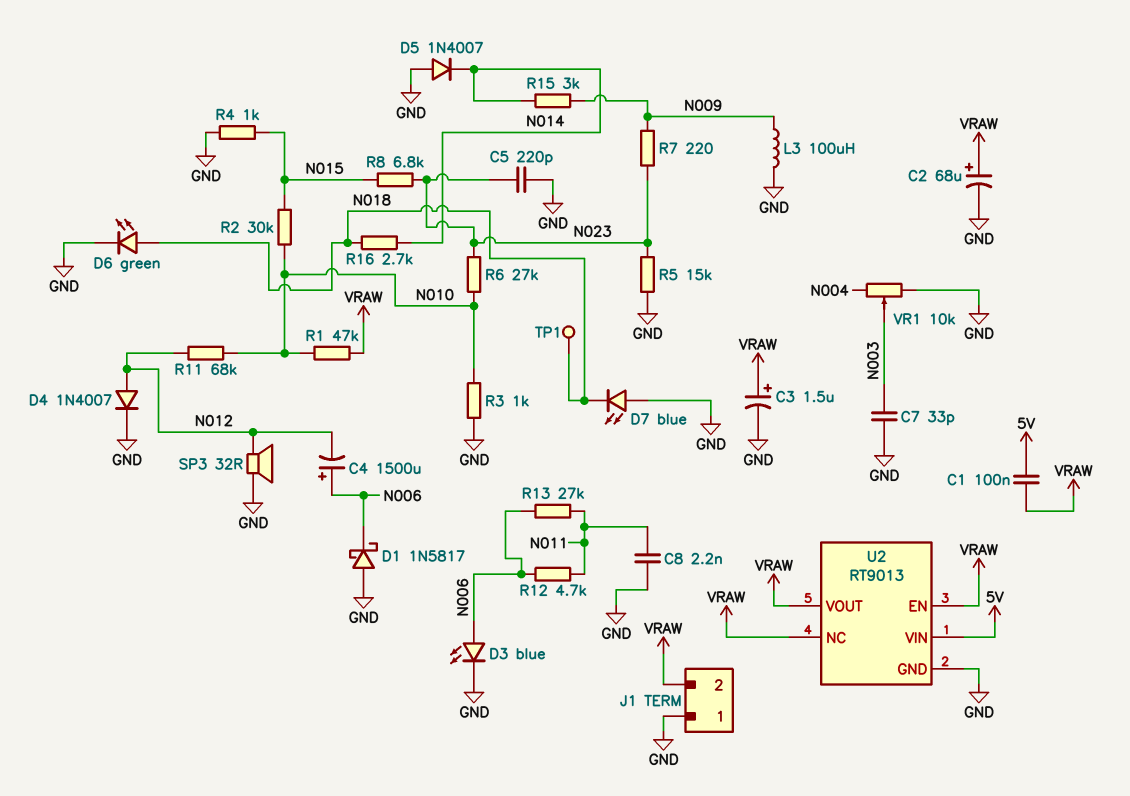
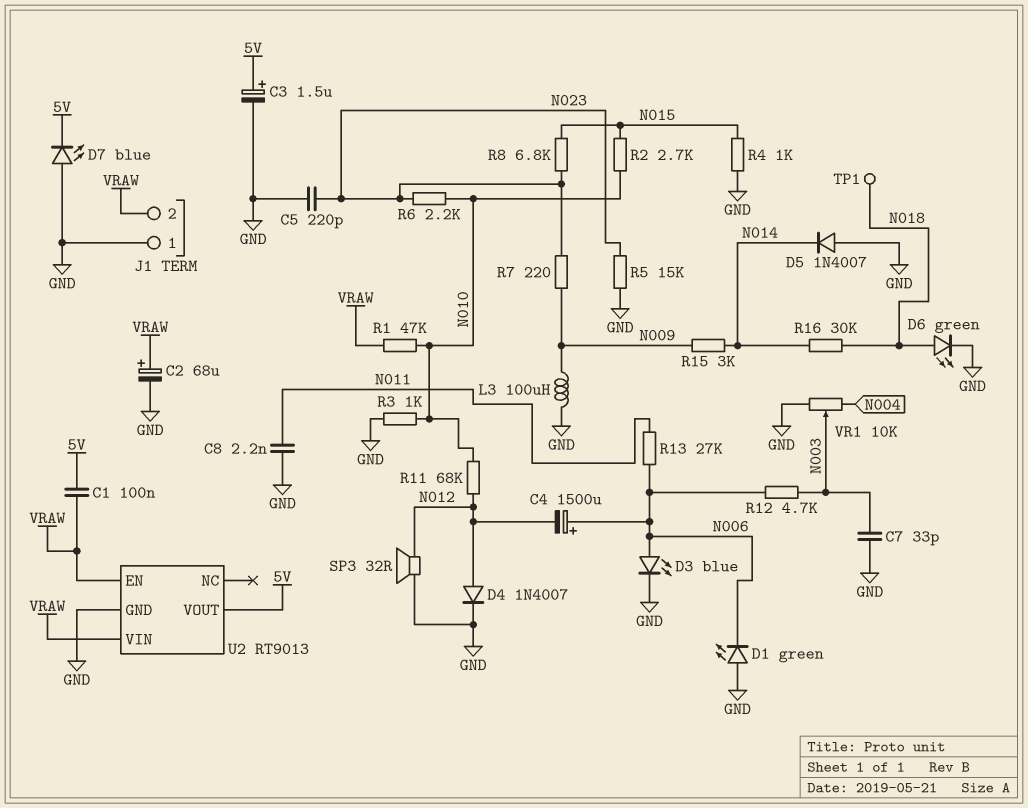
C3: 1.5uF (plus VRAW, minus GND) -> 1.5uF (plus 5V, minus GND)
D1: schottky 1N5817 (A GND, K N006) -> LED green (A GND, K N006)
D7: LED blue (A GND, K N018) -> LED blue (A GND, K 5V)
R2: 30k (N010, N015) -> 2.7k (N010, N015)
R6: 27k (N010, N023) -> 2.2k (N010, N023)
R12: 4.7k (N006, N011) -> 4.7k (N003, N006)
R16: 2.7k (N014, N018) -> 30k (N014, N018)
U2 pin NC: VRAW -> none
U2 pin VIN: 5V -> VRAW
U2 pin VOUT: VRAW -> 5V

